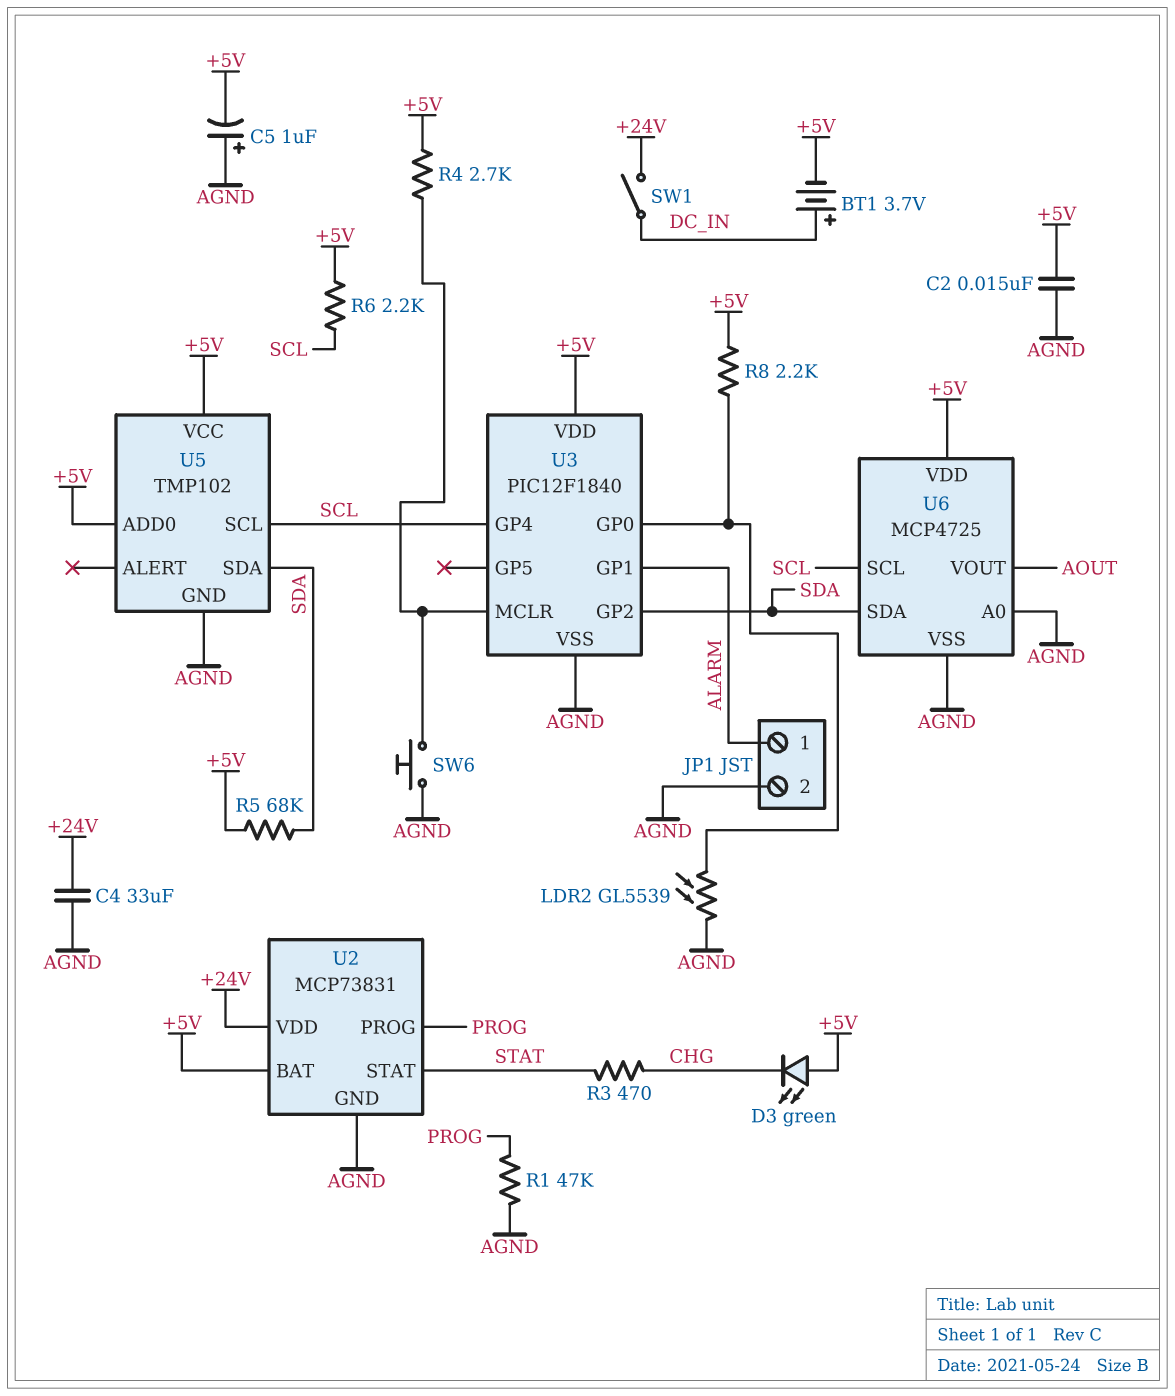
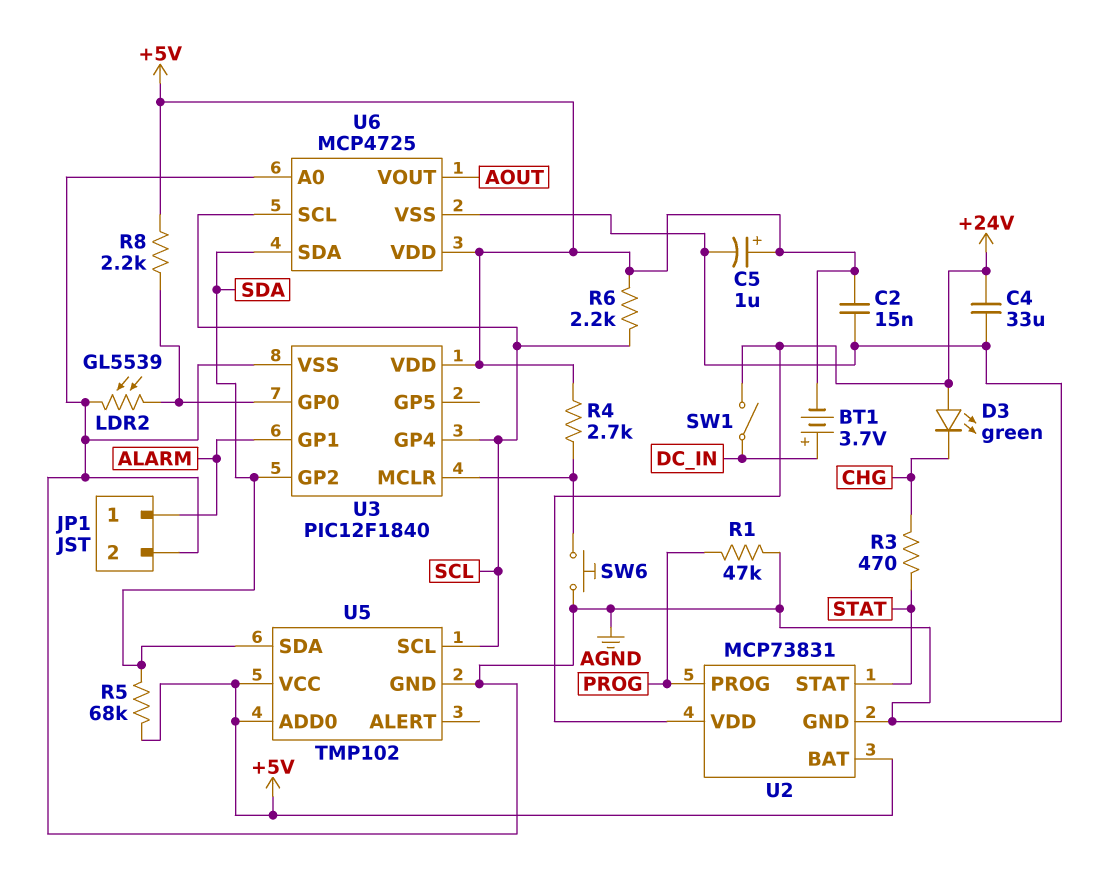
C5: 1uF (plus AGND, minus +5V) -> 1uF (plus +5V, minus AGND)
D3: LED green (A +5V, K CHG) -> LED green (A +24V, K CHG)

